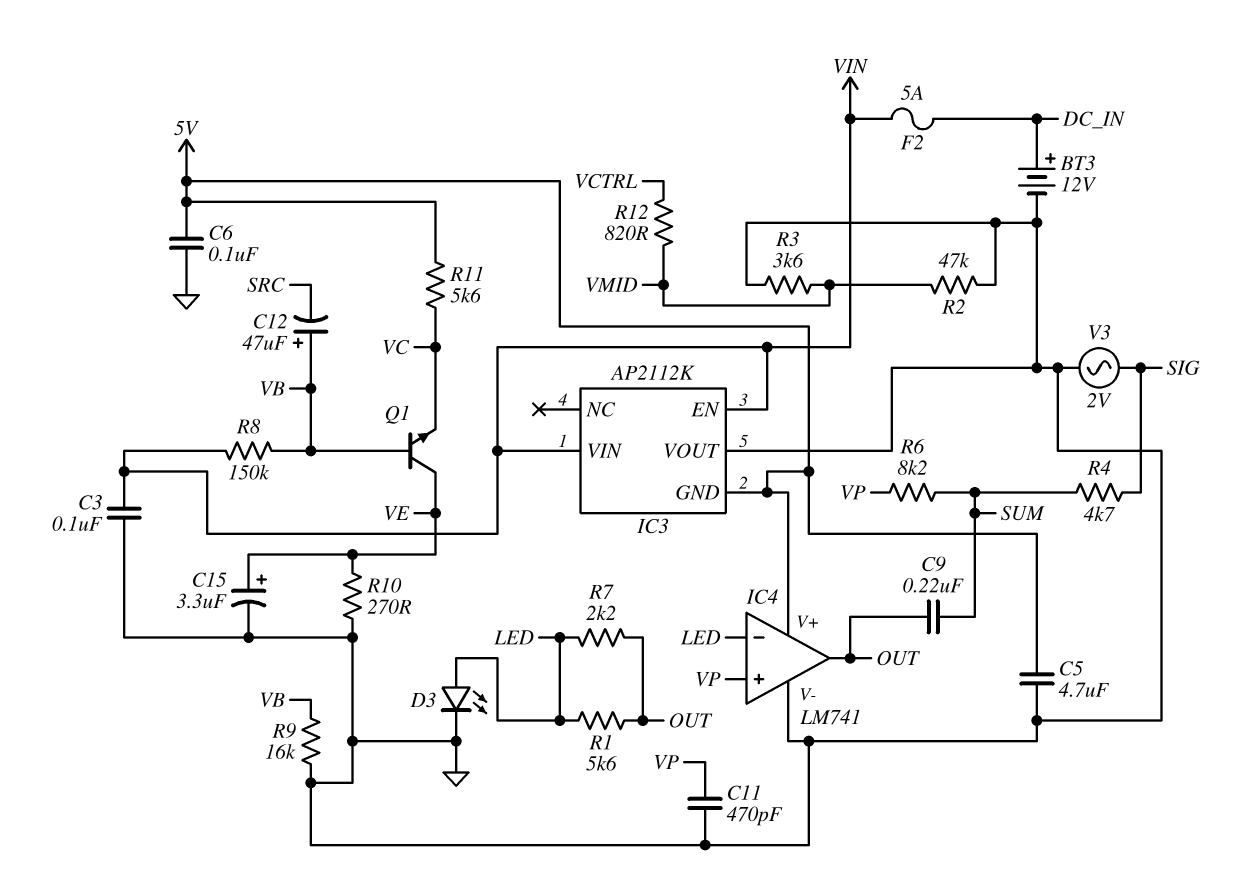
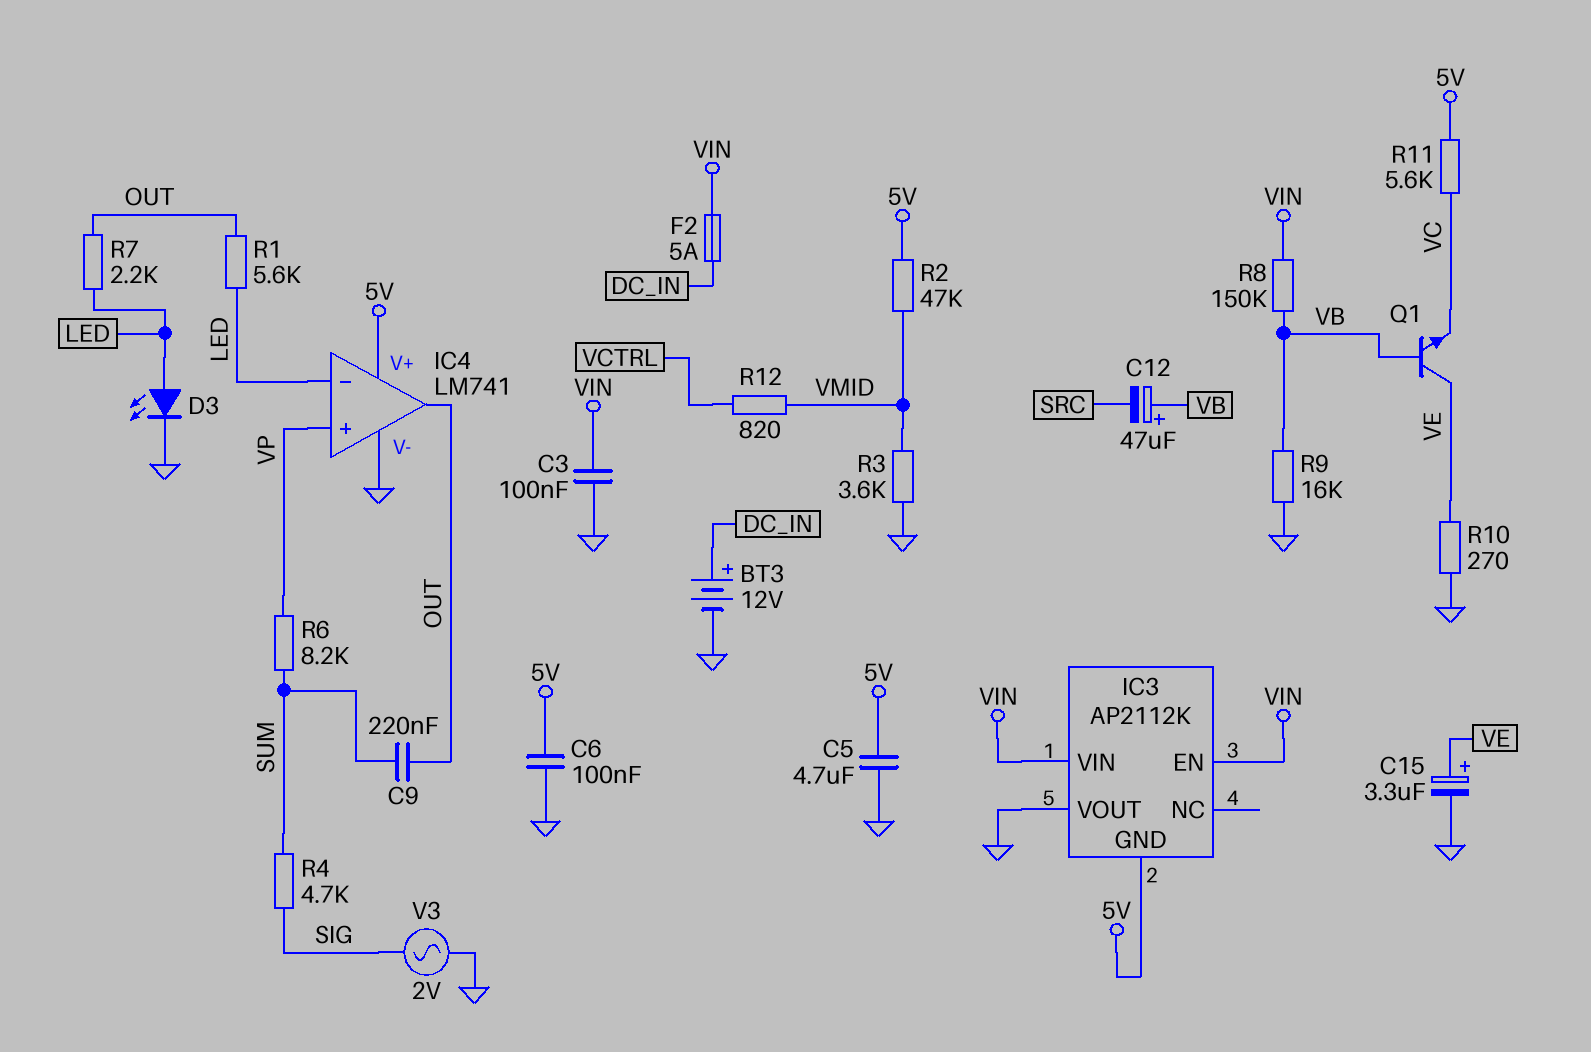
C11: 470pF (GND, VP) -> none
R2: 47k (GND, VMID) -> 47k (5V, VMID)

